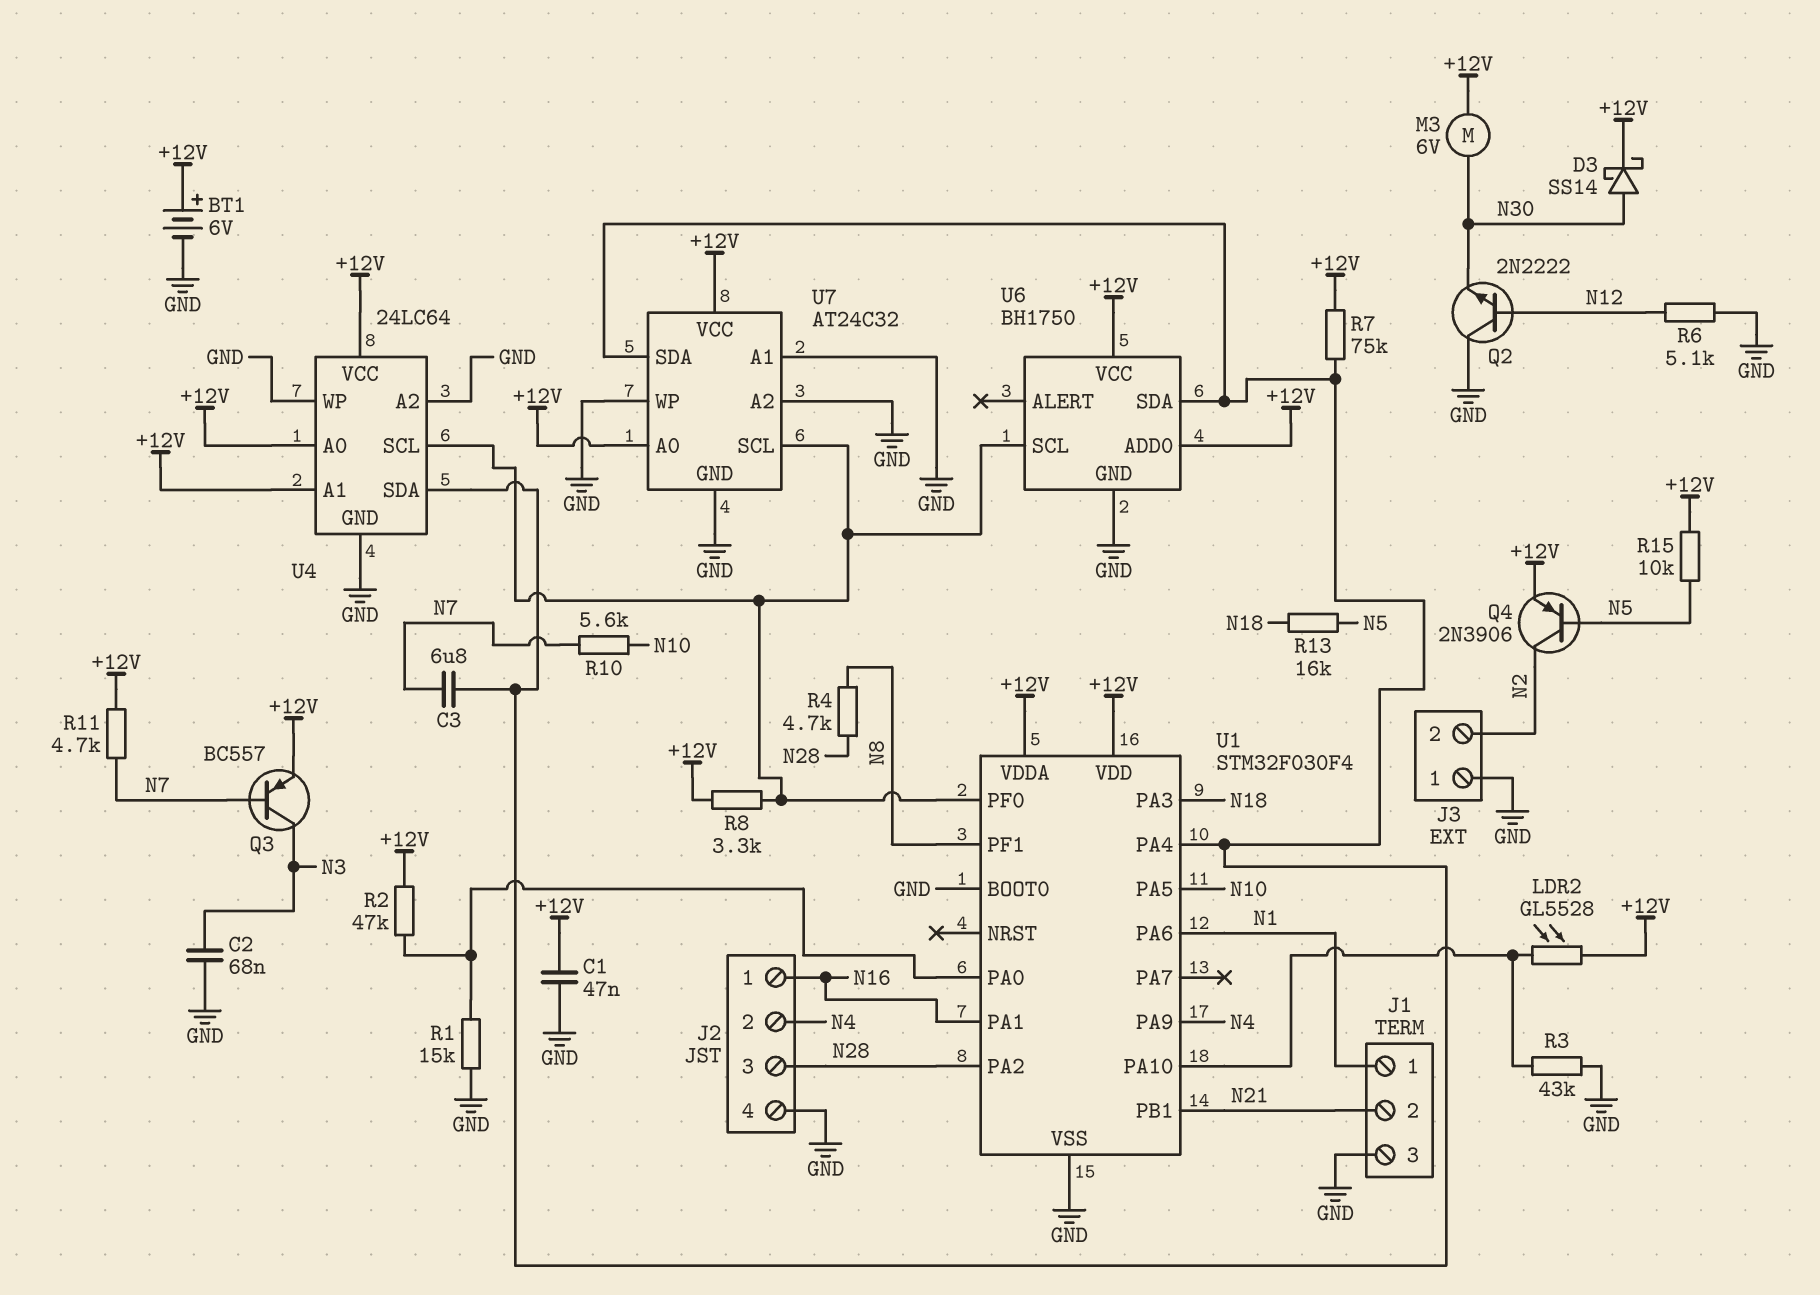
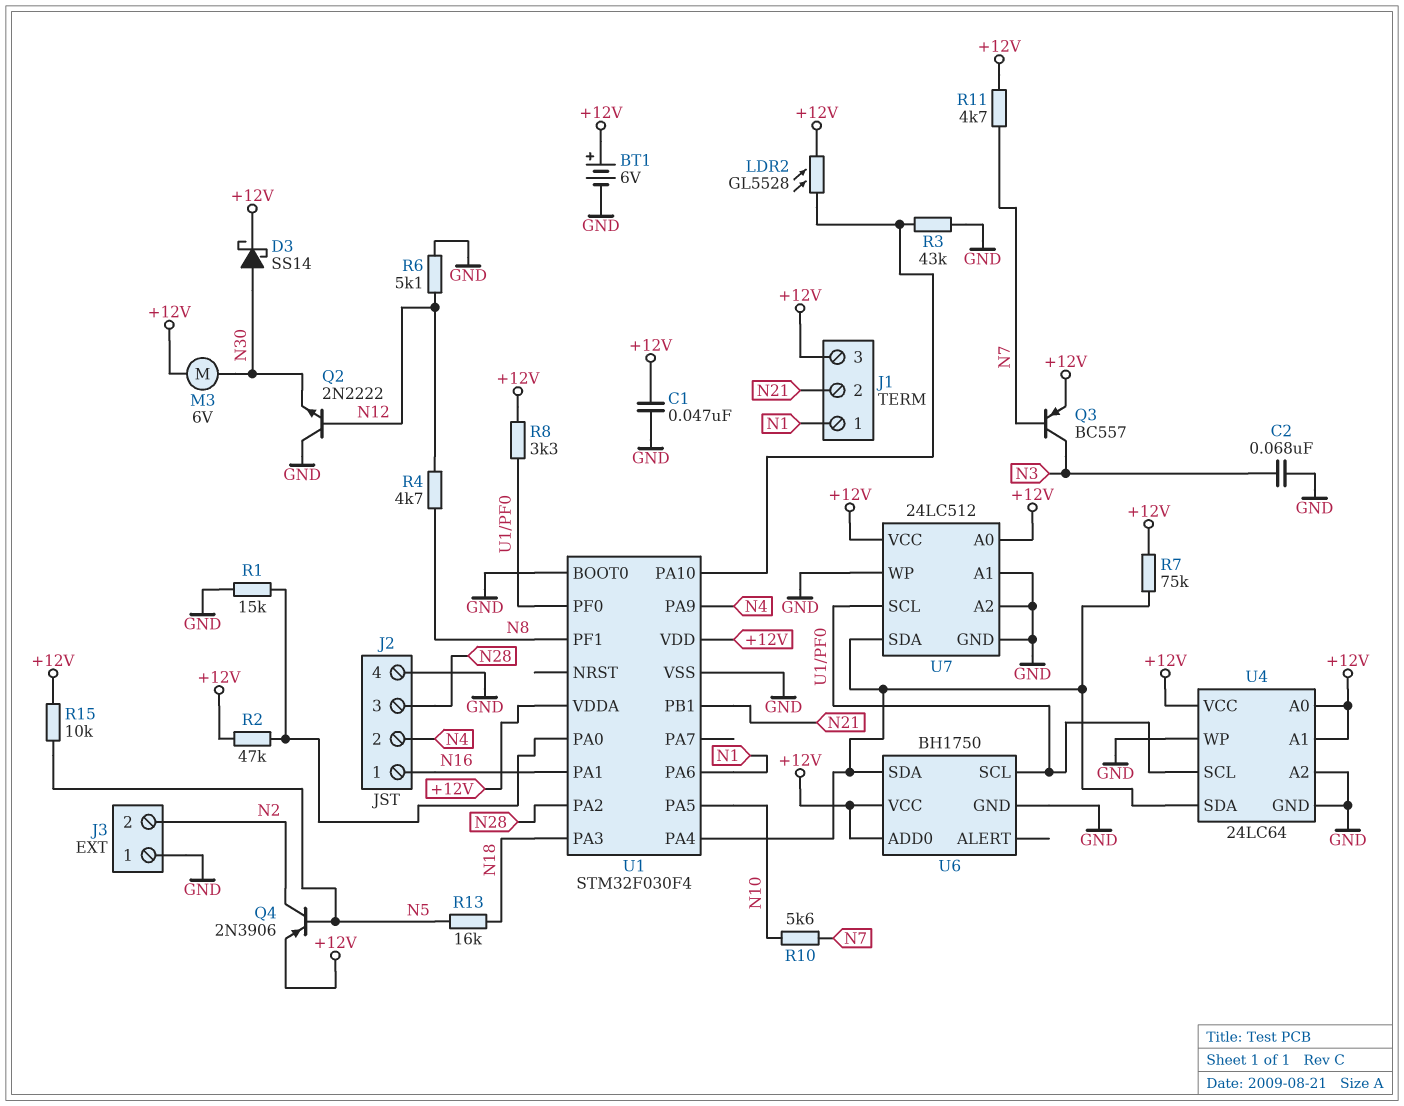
C3: 6.8uF (N7, U1/PA4) -> none
J1 pin 3: GND -> +12V
R4: 4.7k (N8, N28) -> 4.7k (N8, N12)
U7: AT24C32 -> 24LC512

